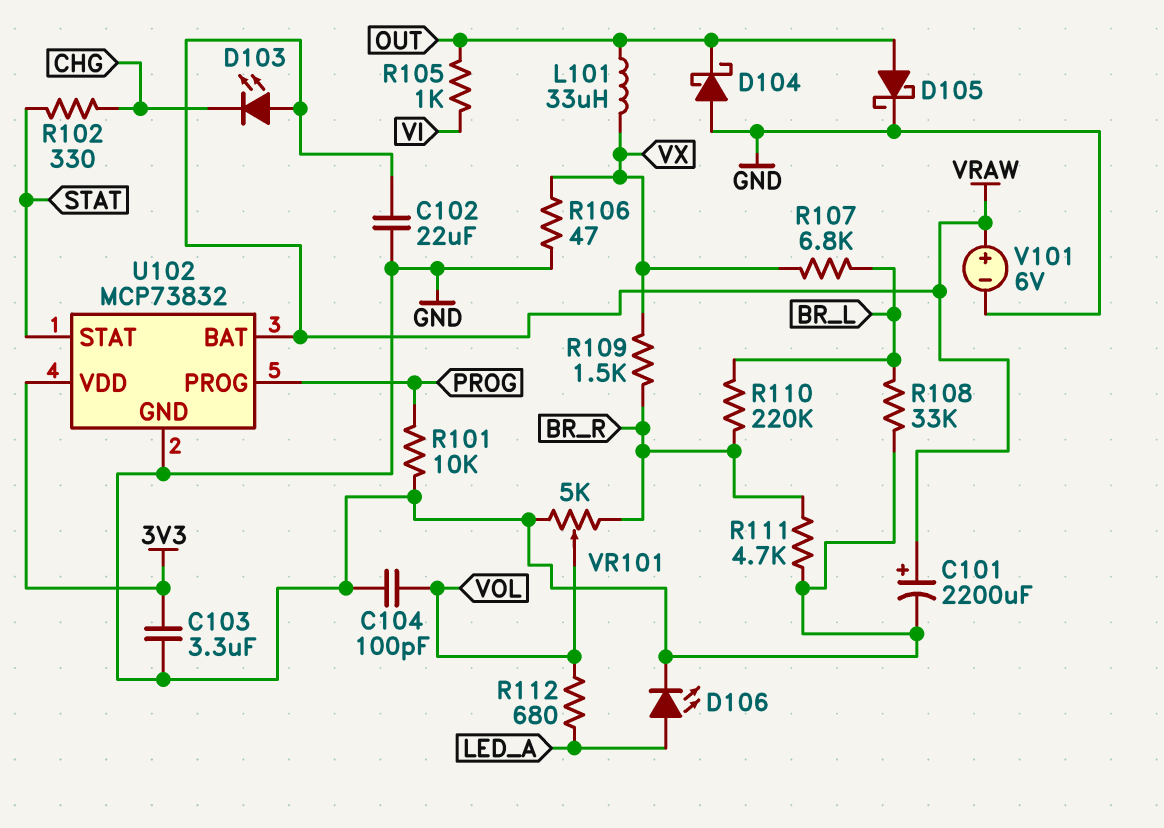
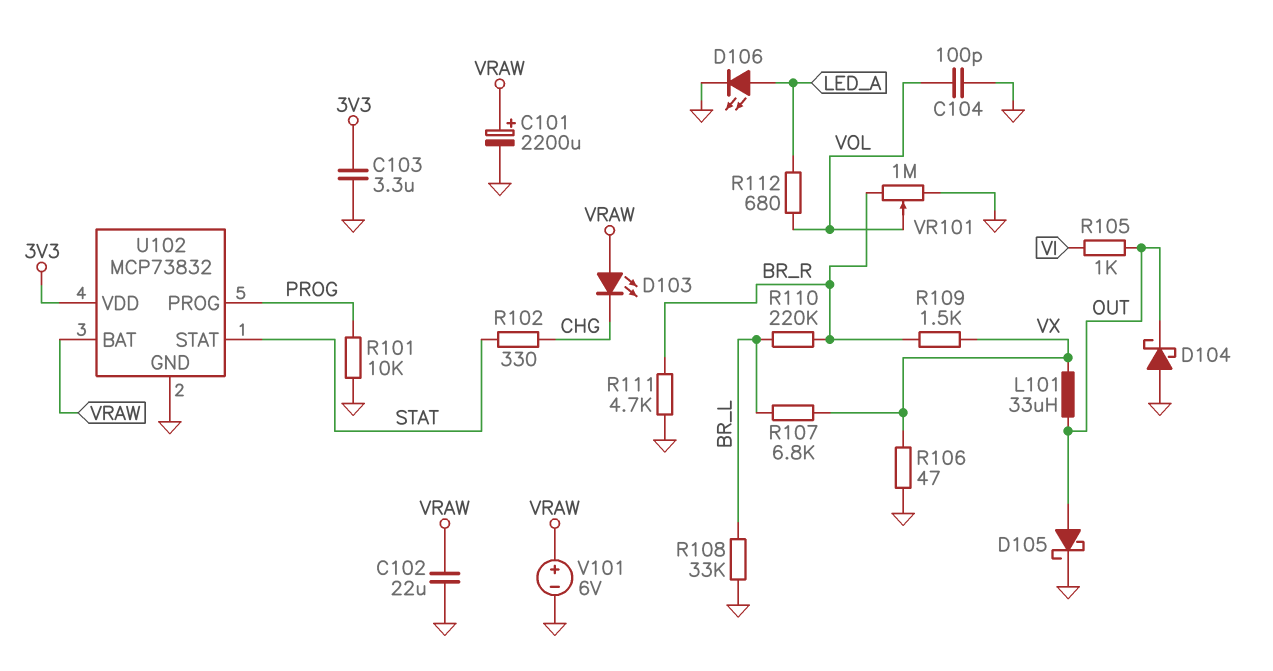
VR101: 5k (BR_R, GND, wiper VOL) -> 1M (BR_R, GND, wiper VOL)

